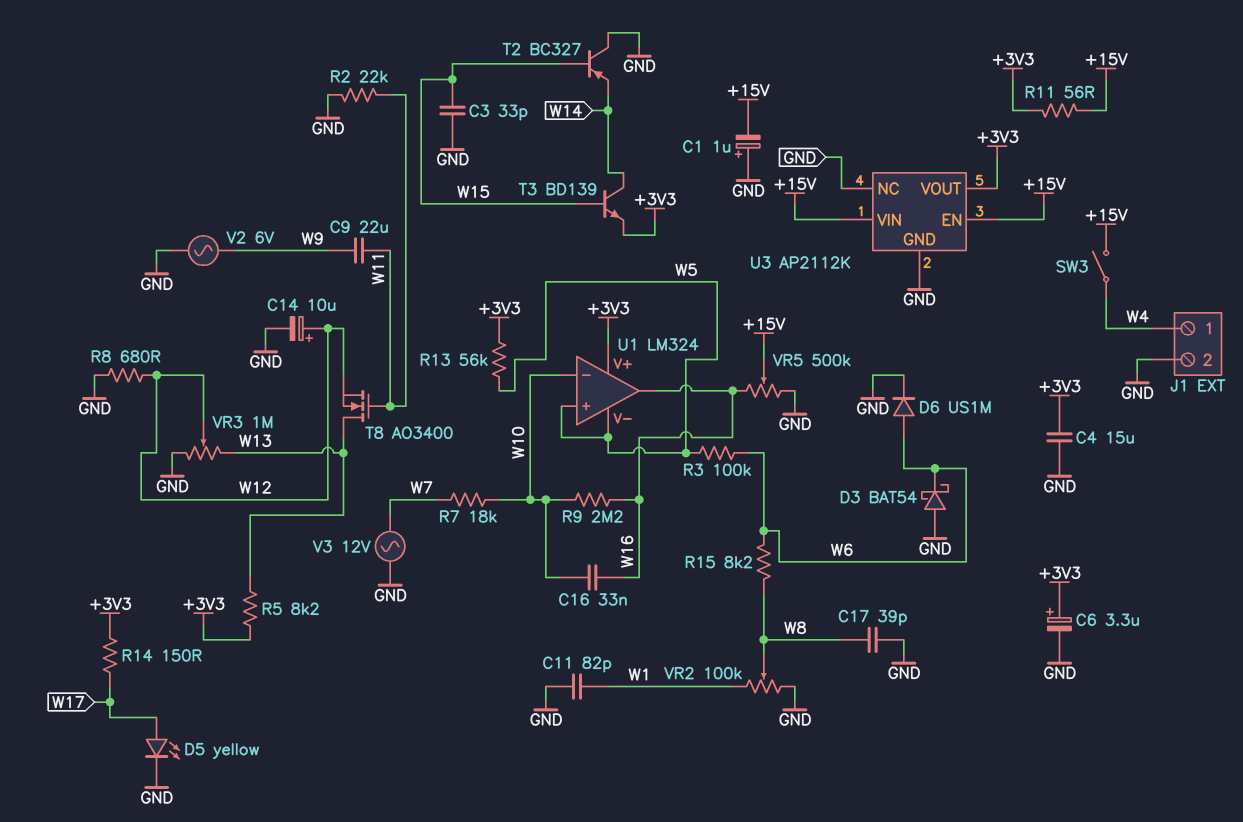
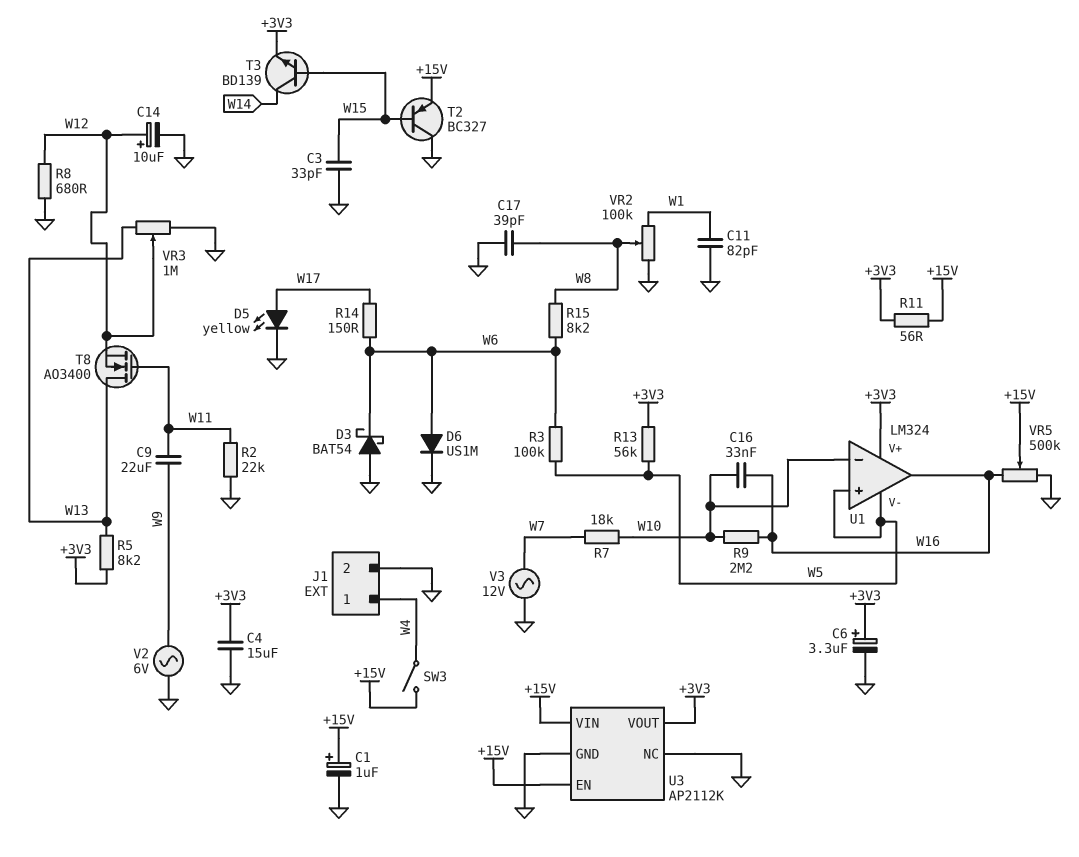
C1: 1uF (plus GND, minus +15V) -> 1uF (plus +15V, minus GND)
R14: 150 (+3V3, W17) -> 150 (W6, W17)
T2: PNP BC327 (B W15, C GND, E W14) -> PNP BC327 (B W15, C GND, E +15V)

